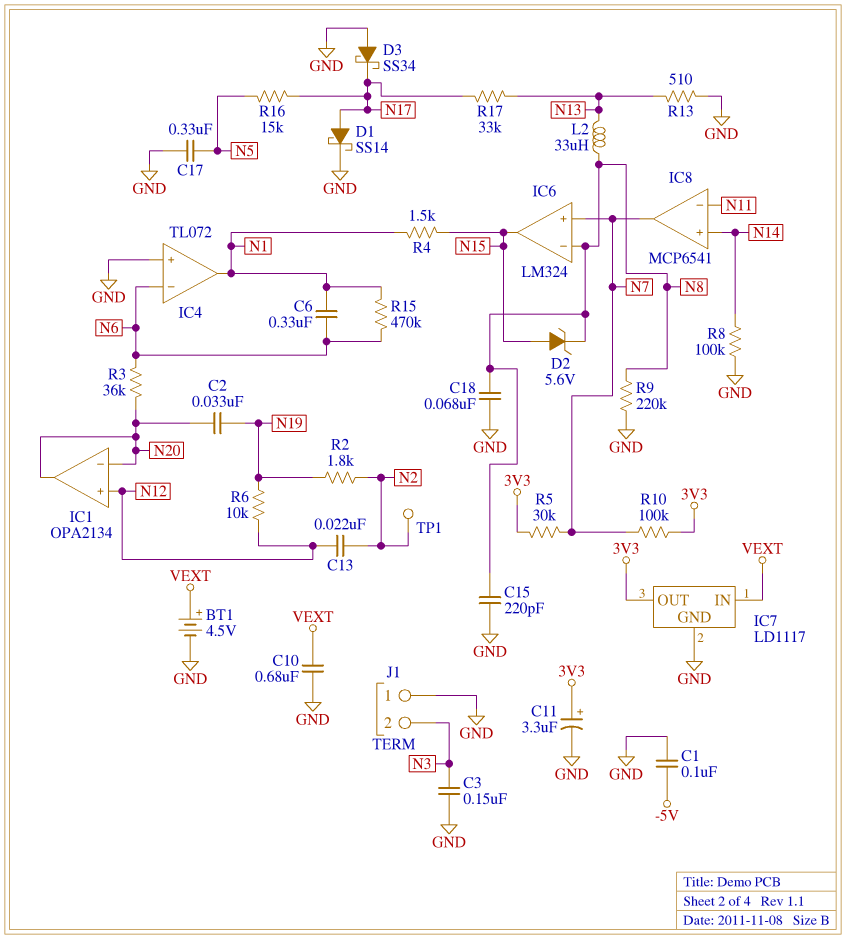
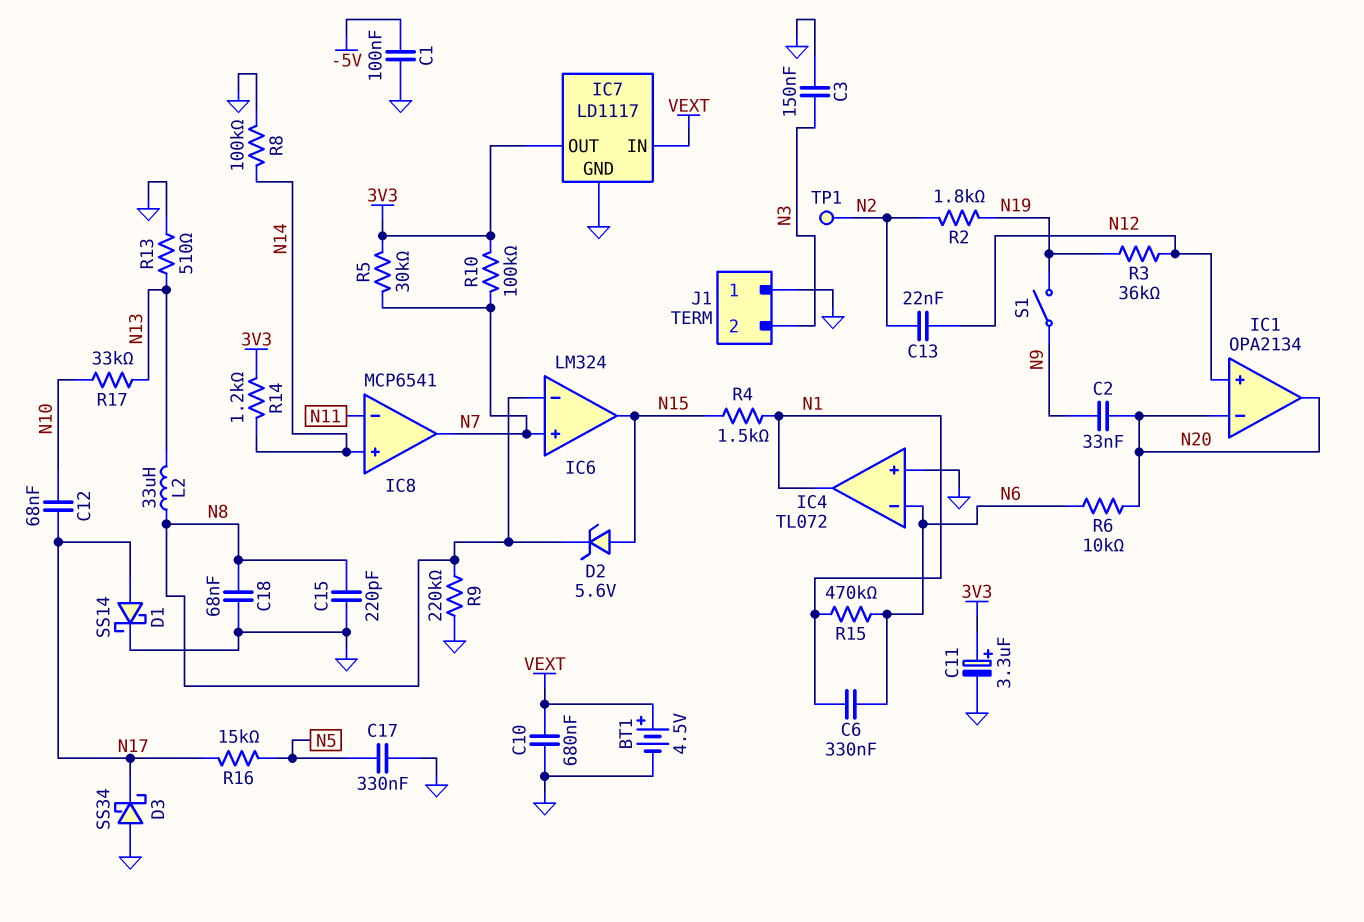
C2: 33nF (N19, N20) -> 33nF (N9, N20)
C12: none -> 68nF (N10, N17)
R3: 36k (N6, N20) -> 36k (N12, N19)
R6: 10k (N12, N19) -> 10k (N6, N20)
R14: none -> 1.2k (3V3, N14)
R17: 33k (N13, N17) -> 33k (N10, N13)
S1: none -> switch (N9, N19)

